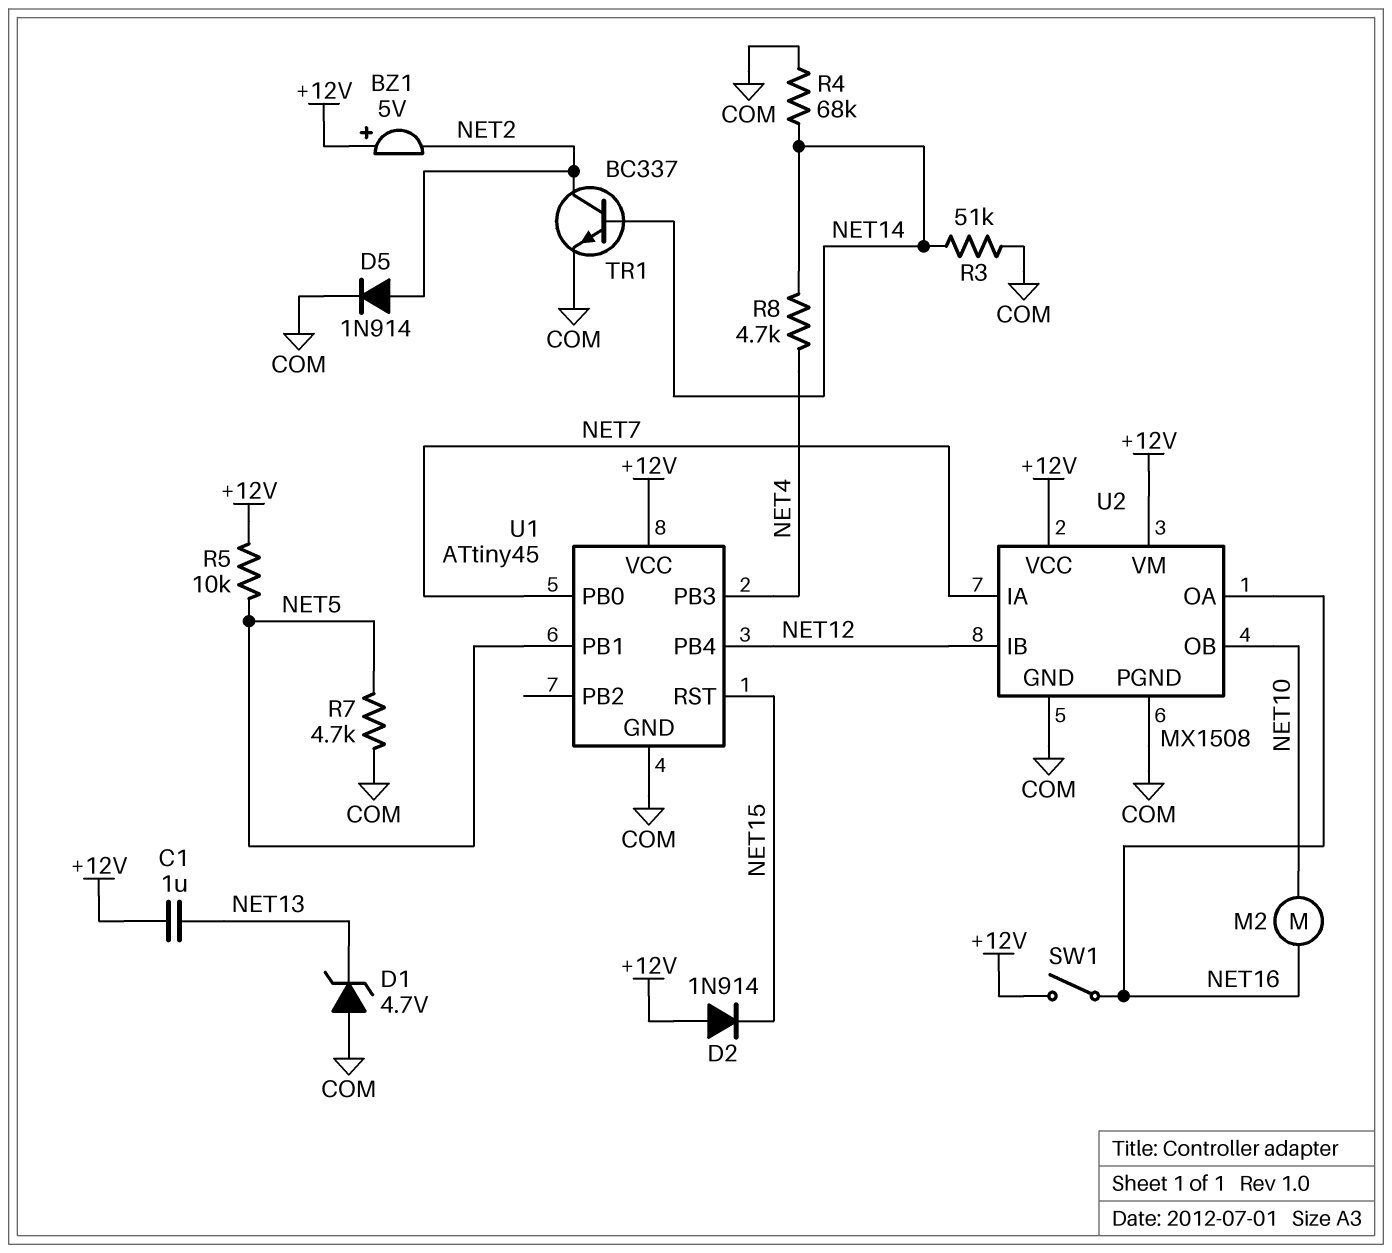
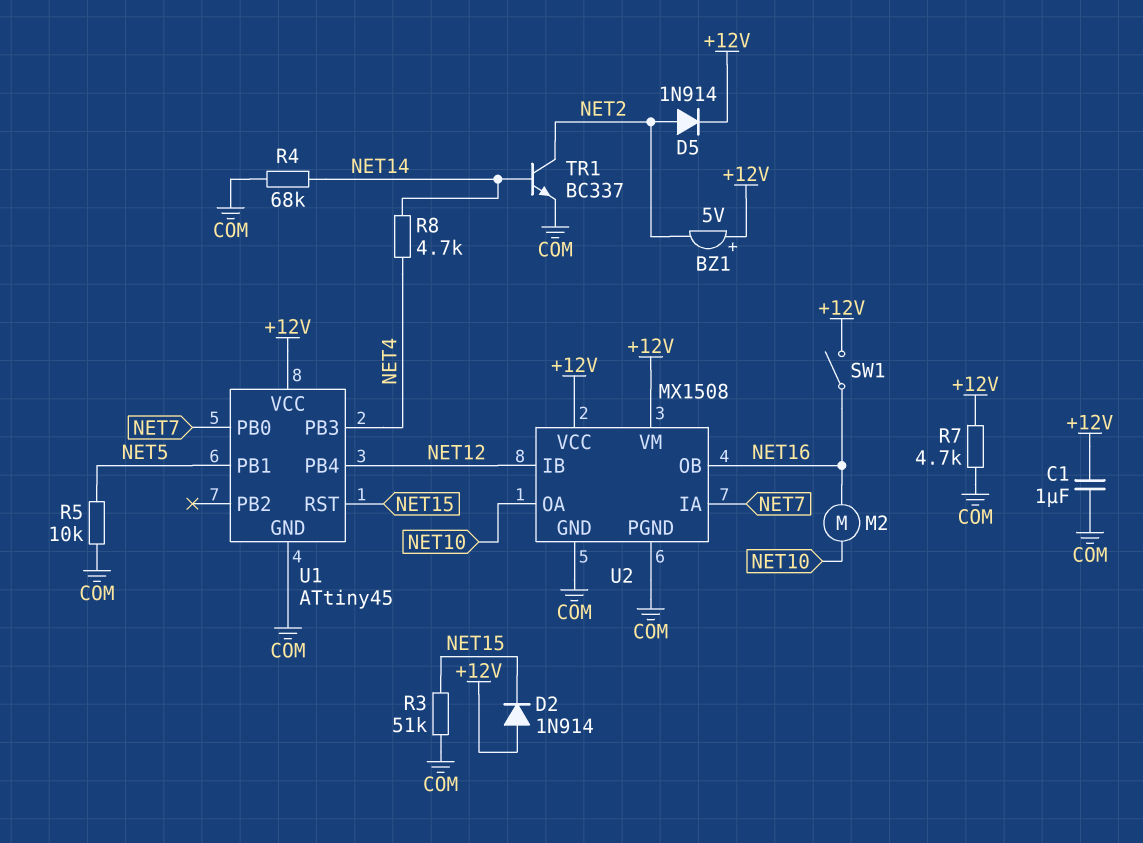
C1: 1uF (+12V, NET13) -> 1uF (+12V, COM)
D1: zener 4.7V (A COM, K NET13) -> none
D5: diode 1N914 (A NET2, K COM) -> diode 1N914 (A NET2, K +12V)
R3: 51k (COM, NET14) -> 51k (COM, NET15)
R5: 10k (+12V, NET5) -> 10k (COM, NET5)
R7: 4.7k (COM, NET5) -> 4.7k (+12V, COM)
U2 pin OA: NET16 -> NET10
U2 pin OB: NET10 -> NET16

